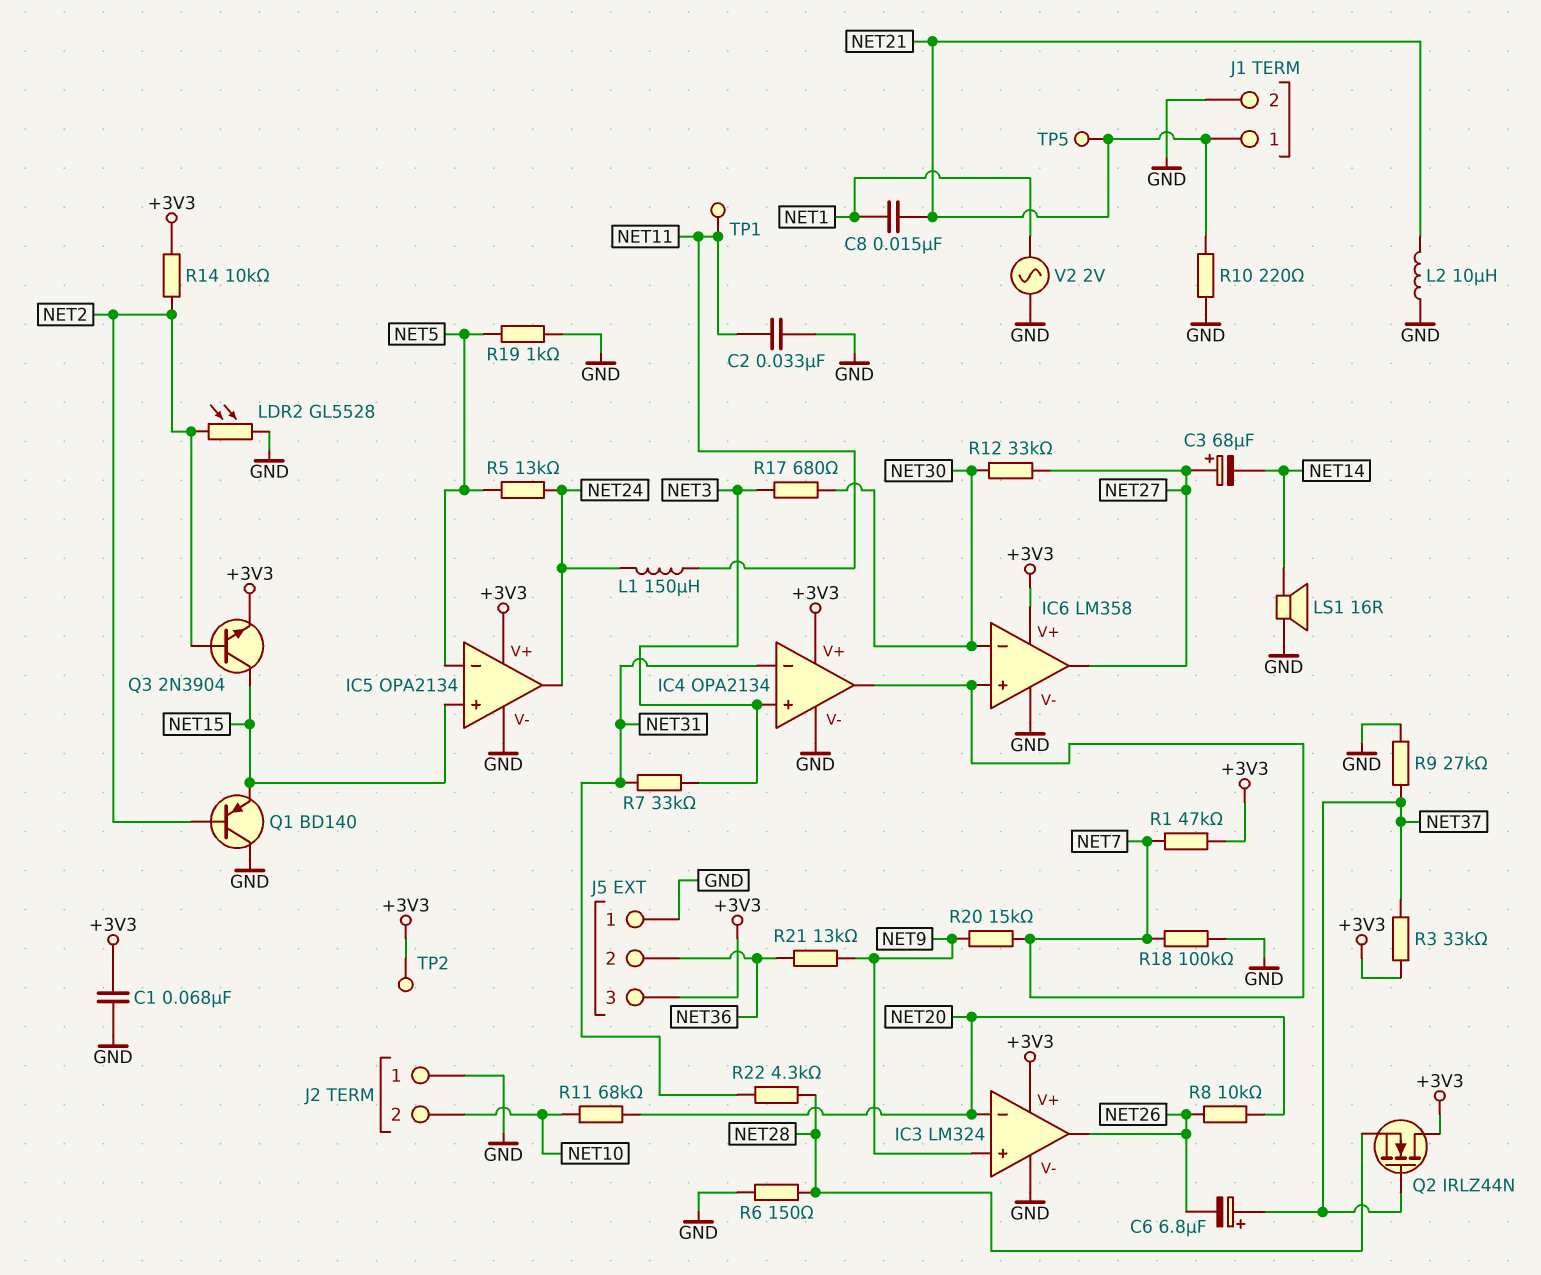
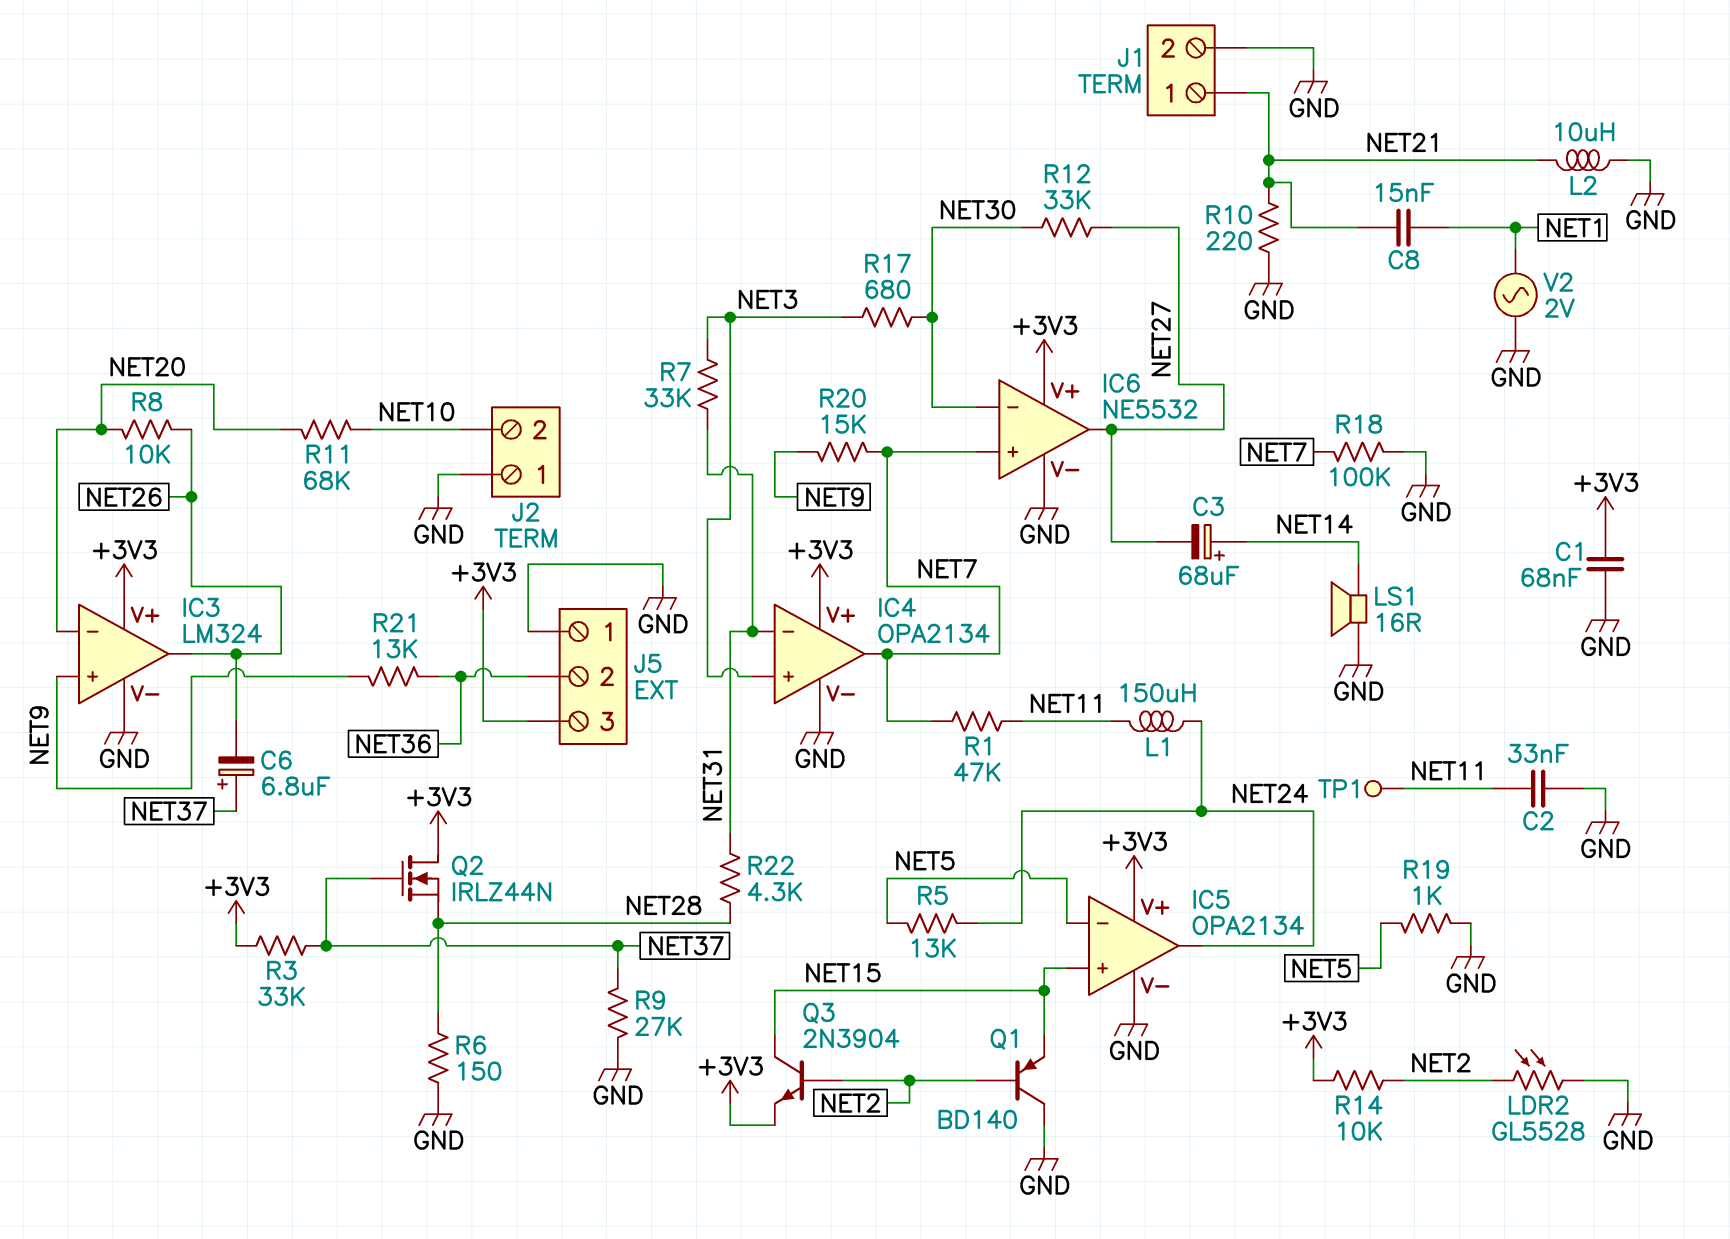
C3: 68uF (plus NET27, minus NET14) -> 68uF (plus NET14, minus NET27)
IC6: LM358 -> NE5532
R1: 47k (+3V3, NET7) -> 47k (NET7, NET11)
TP2: test point (+3V3) -> none
TP5: test point (NET21) -> none

